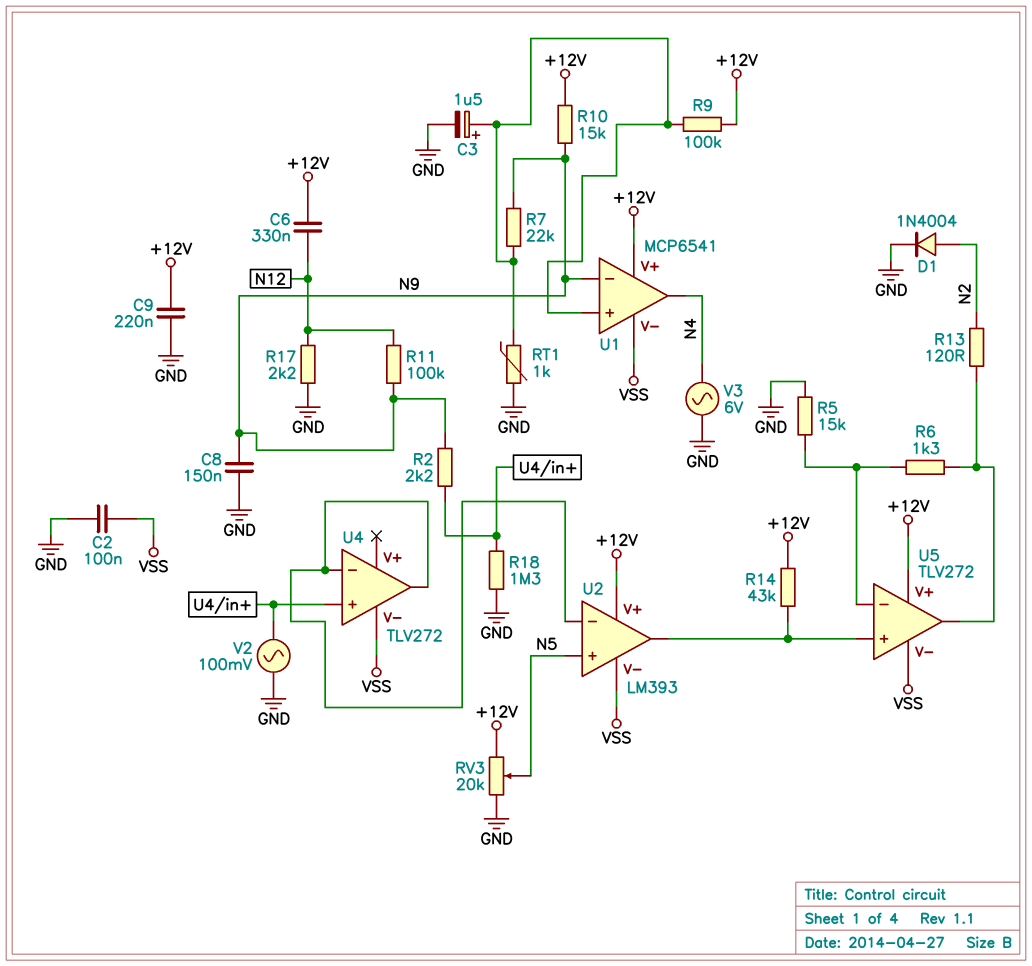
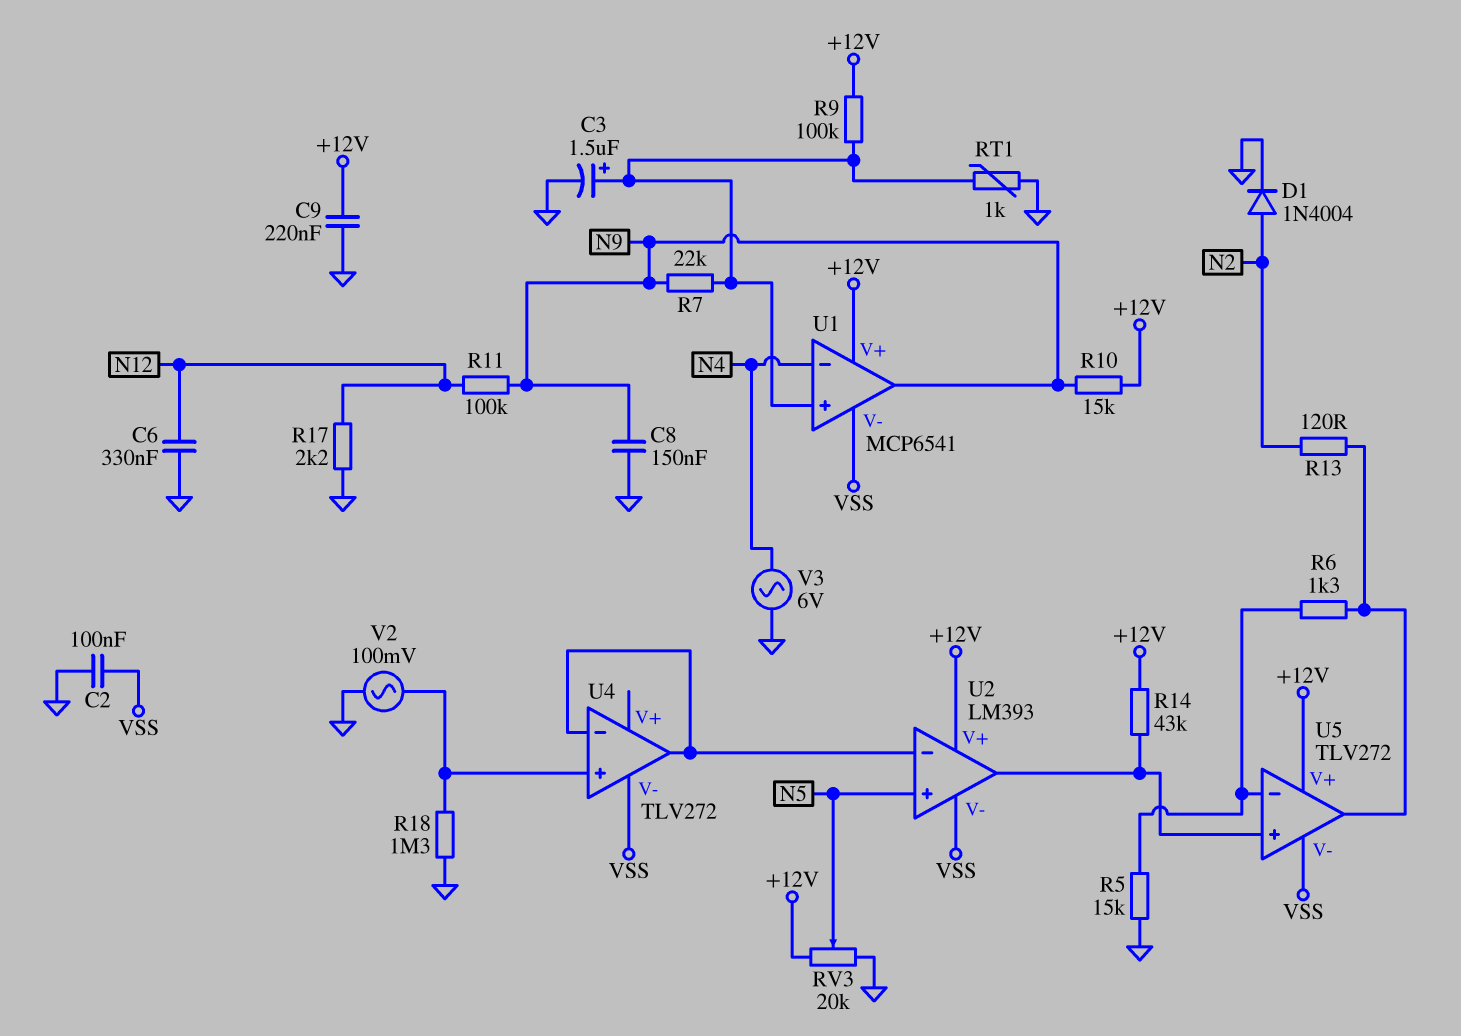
C6: 330nF (+12V, N12) -> 330nF (GND, N12)
R2: 2.2k (N9, U4/in+) -> none
U1 pin in-: N9 -> N4
U1 pin out: N4 -> N9

